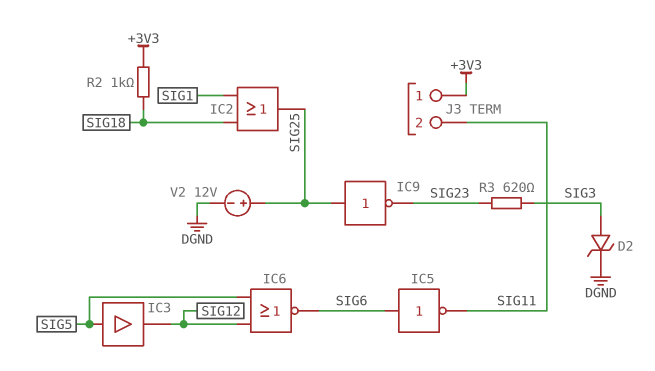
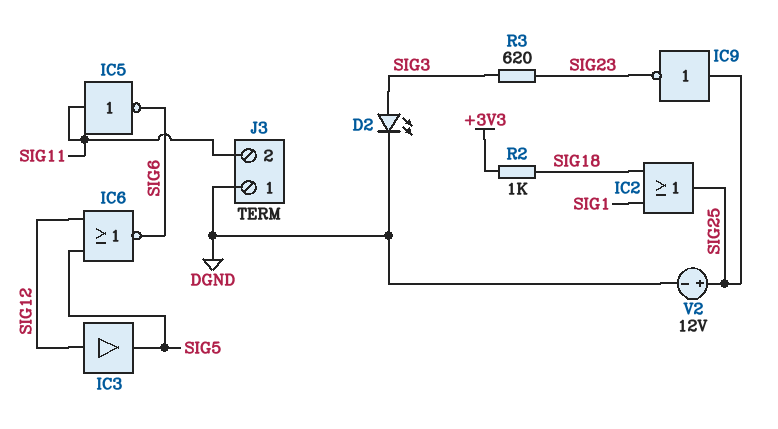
D2: zener (A SIG3, K DGND) -> LED (A SIG3, K DGND)
IC3: buffer (in SIG5, out SIG12) -> buffer (in SIG12, out SIG5)
IC5: NOT (in SIG6, out SIG11) -> NOT (in SIG11, out SIG6)
J3 pin 1: +3V3 -> DGND

